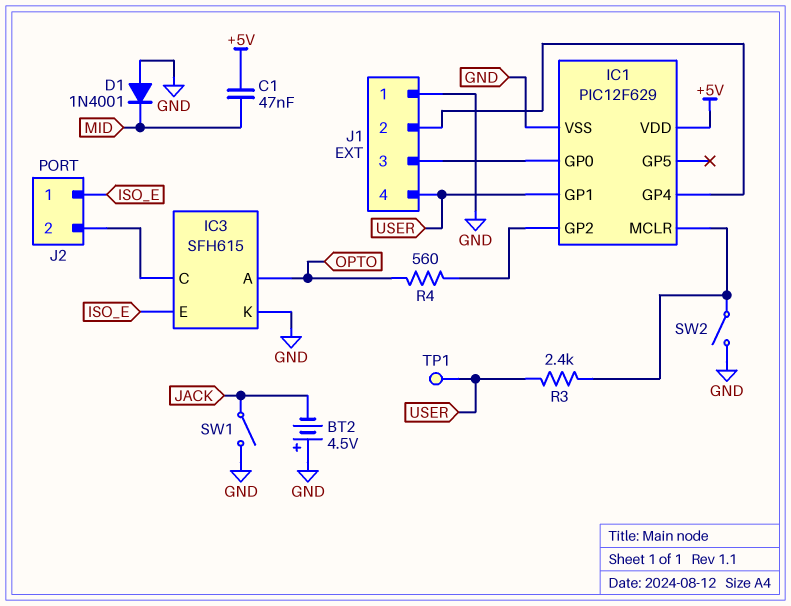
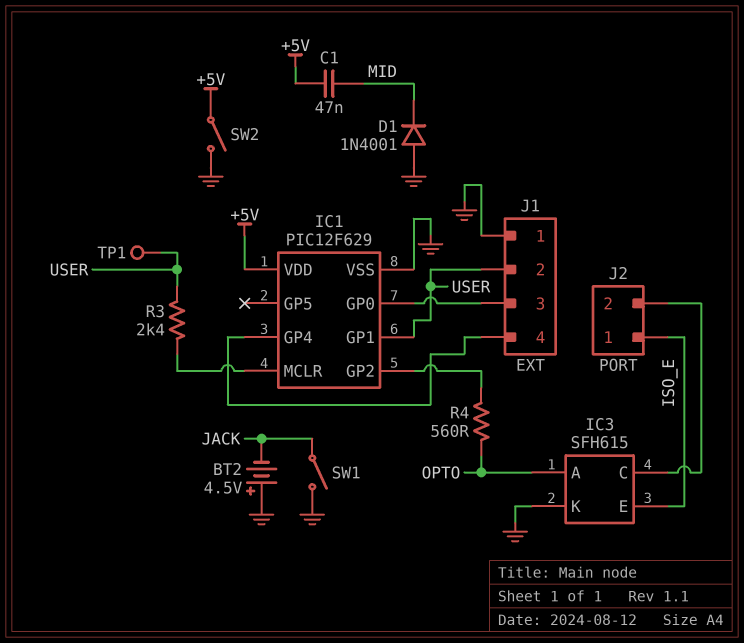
J1 pin 2: IC1/GP4 -> USER
J1 pin 4: USER -> IC1/GP4
SW2: switch (GND, IC1/MCLR) -> switch (+5V, GND)

